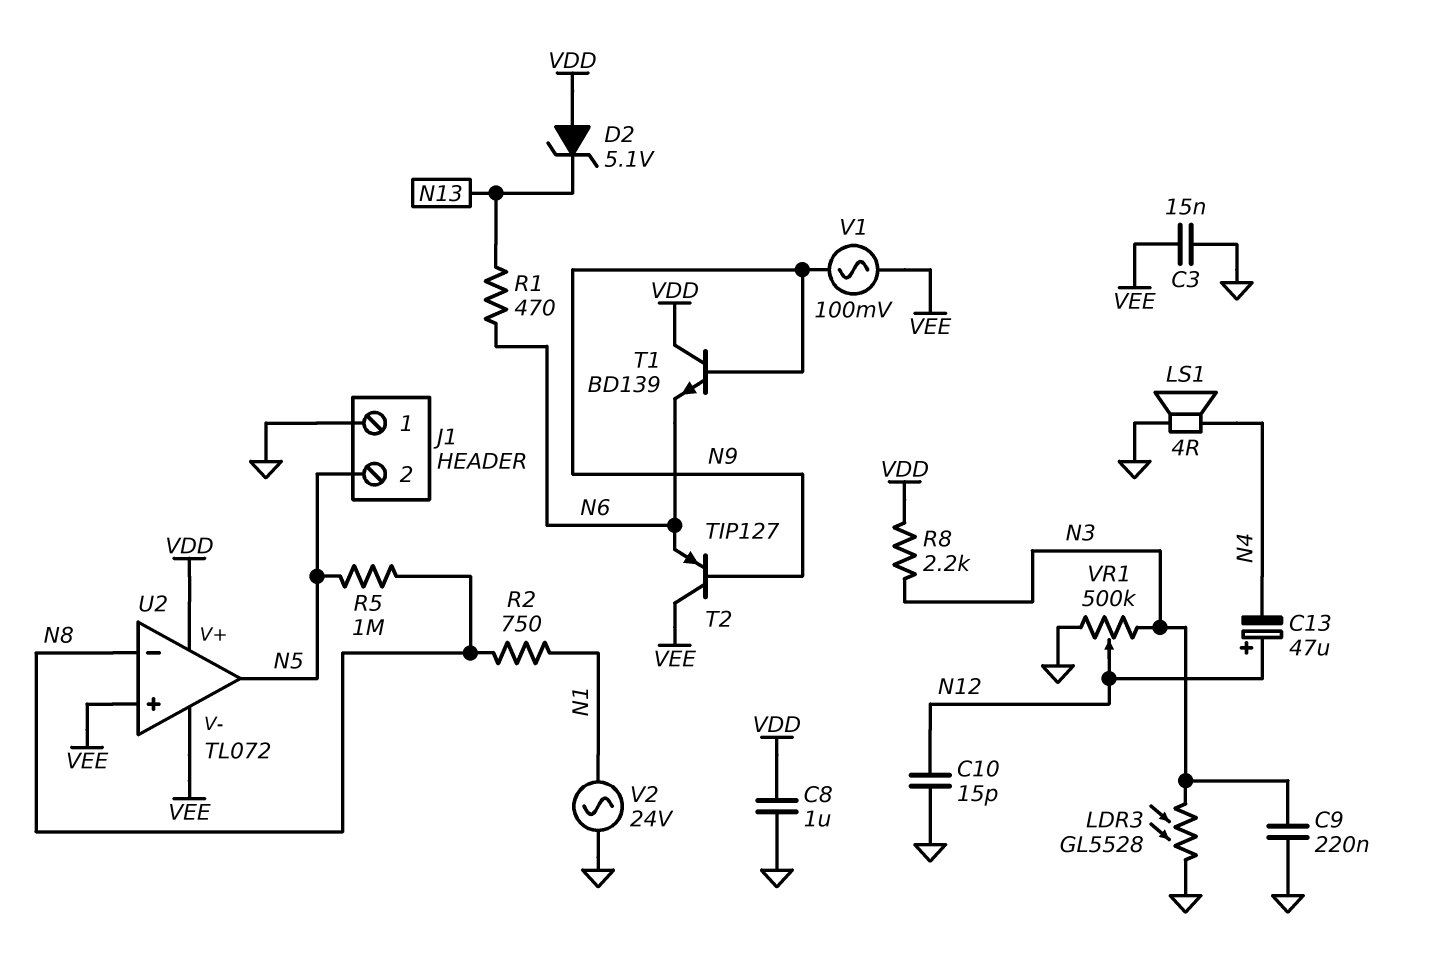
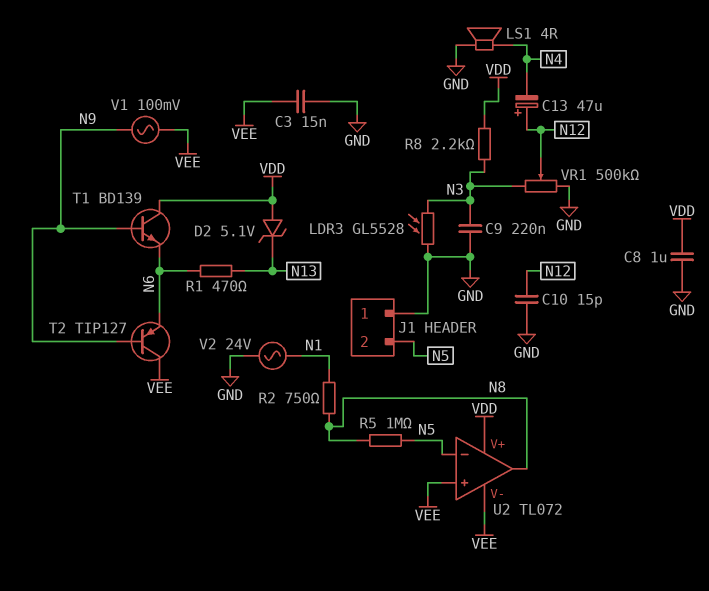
U2 pin in-: N8 -> N5
U2 pin out: N5 -> N8

